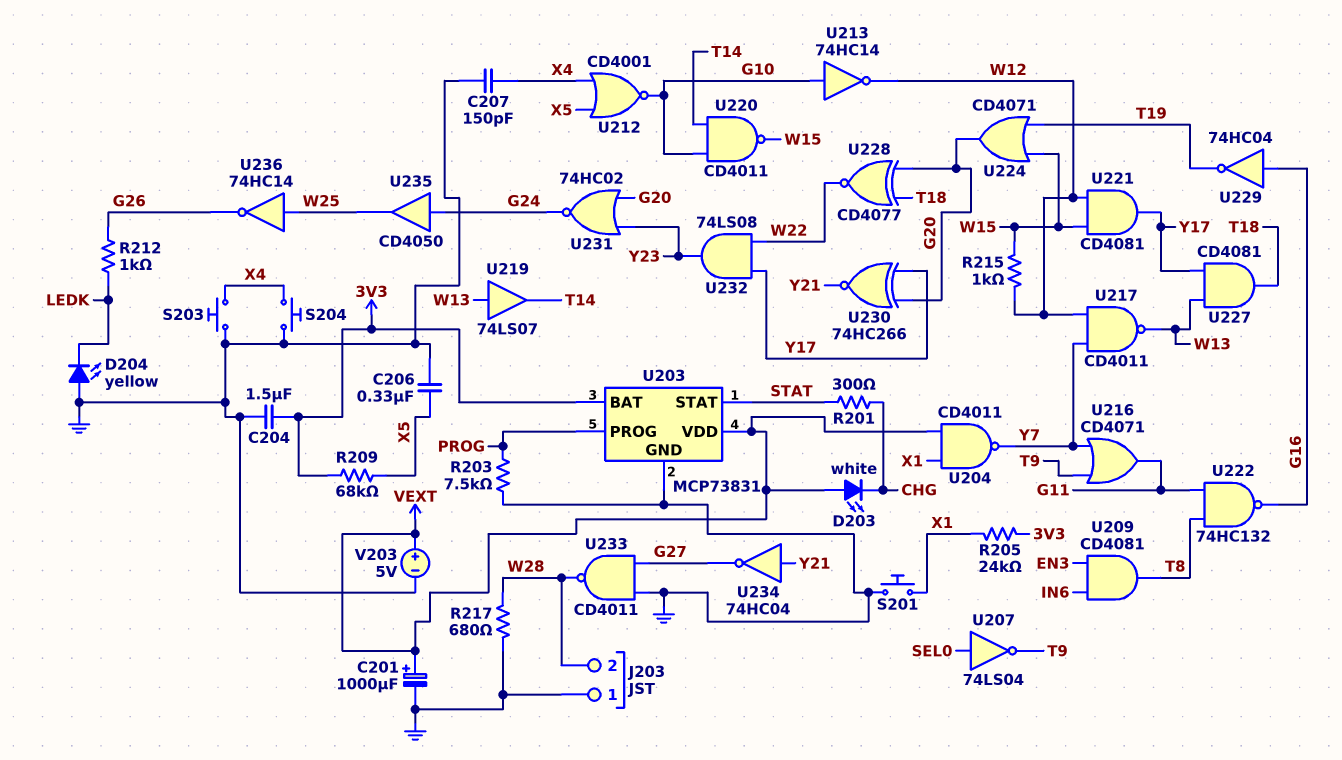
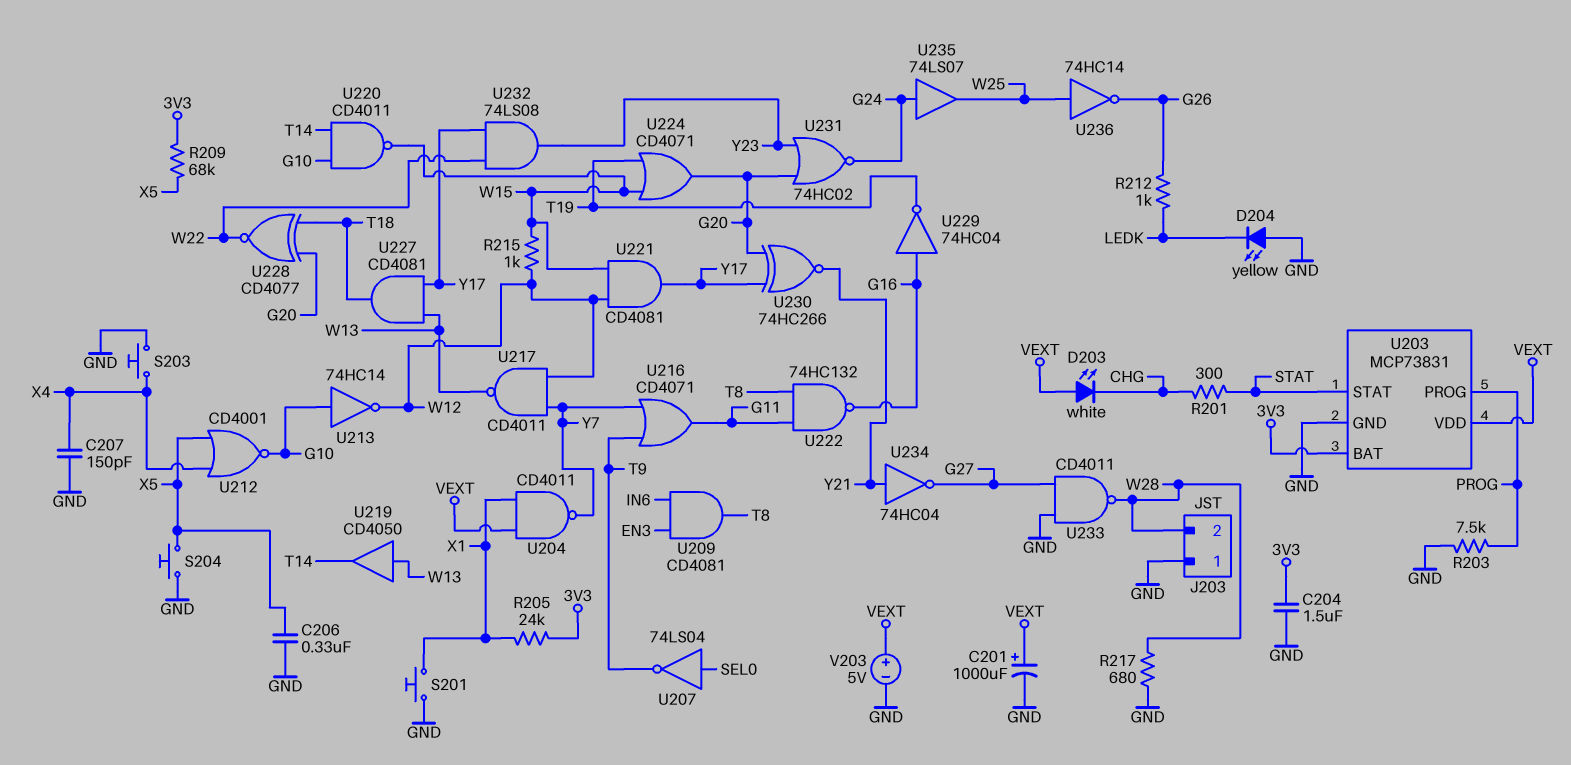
S204: button (GND, X4) -> button (GND, X5)
U219: buffer 74LS07 (in W13, out T14) -> buffer CD4050 (in W13, out T14)
U235: buffer CD4050 (in G24, out W25) -> buffer 74LS07 (in G24, out W25)

